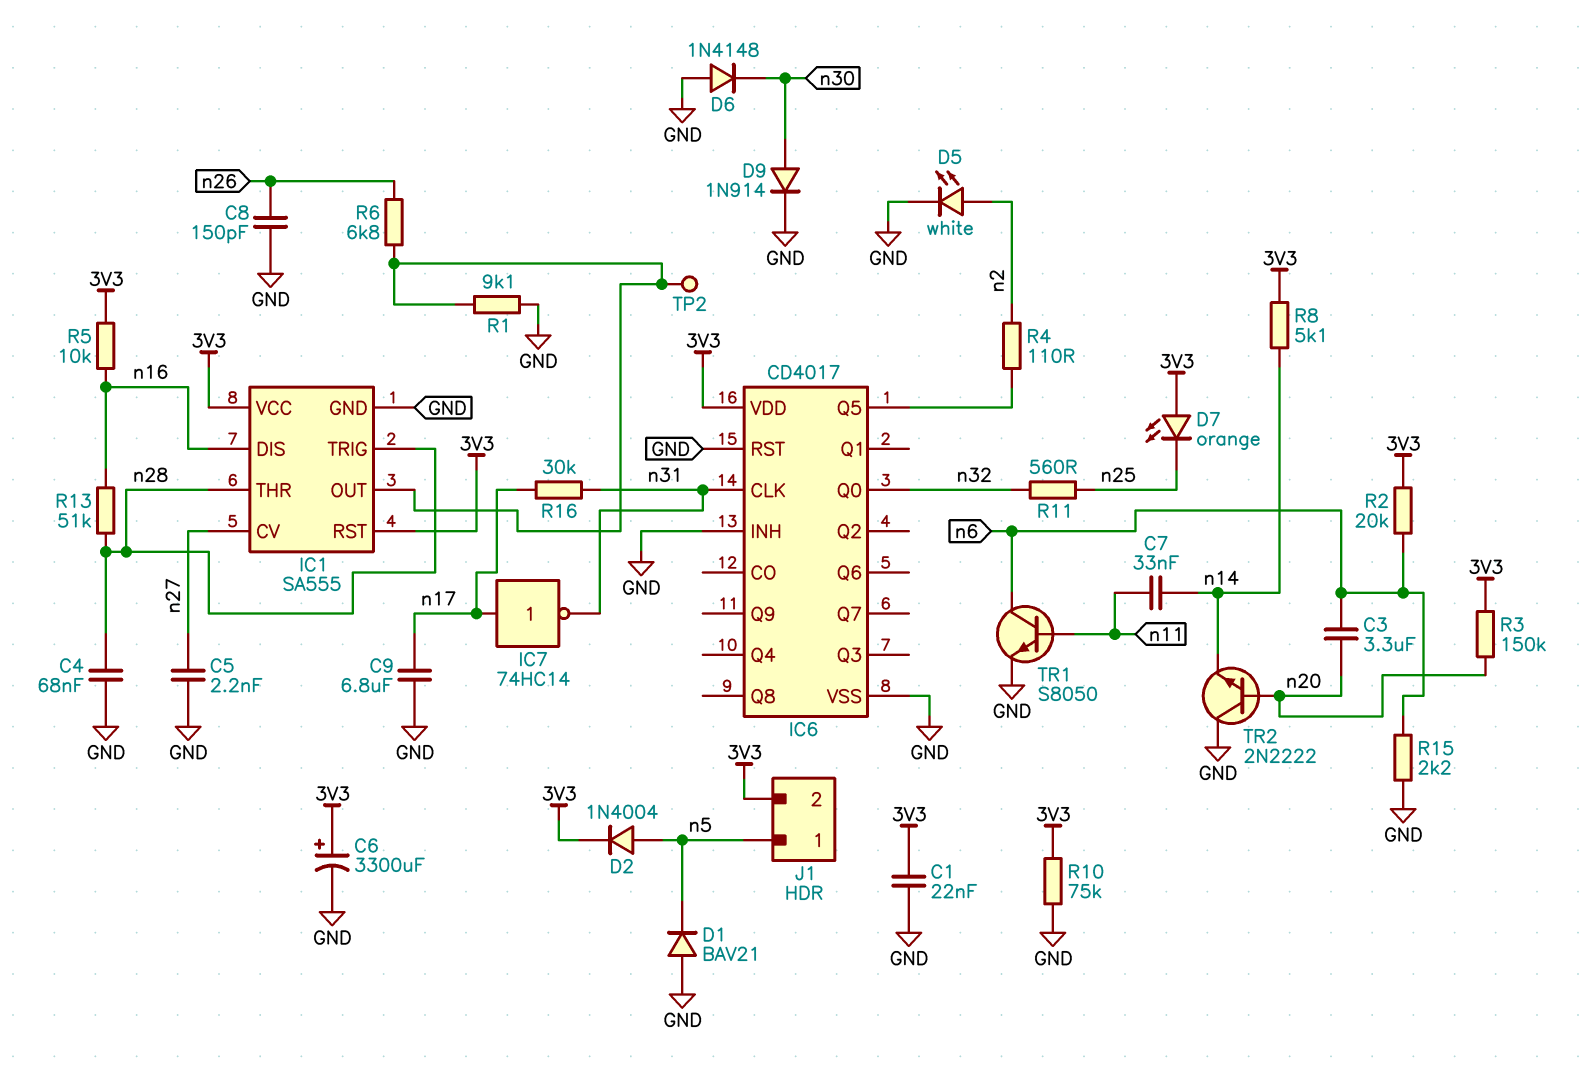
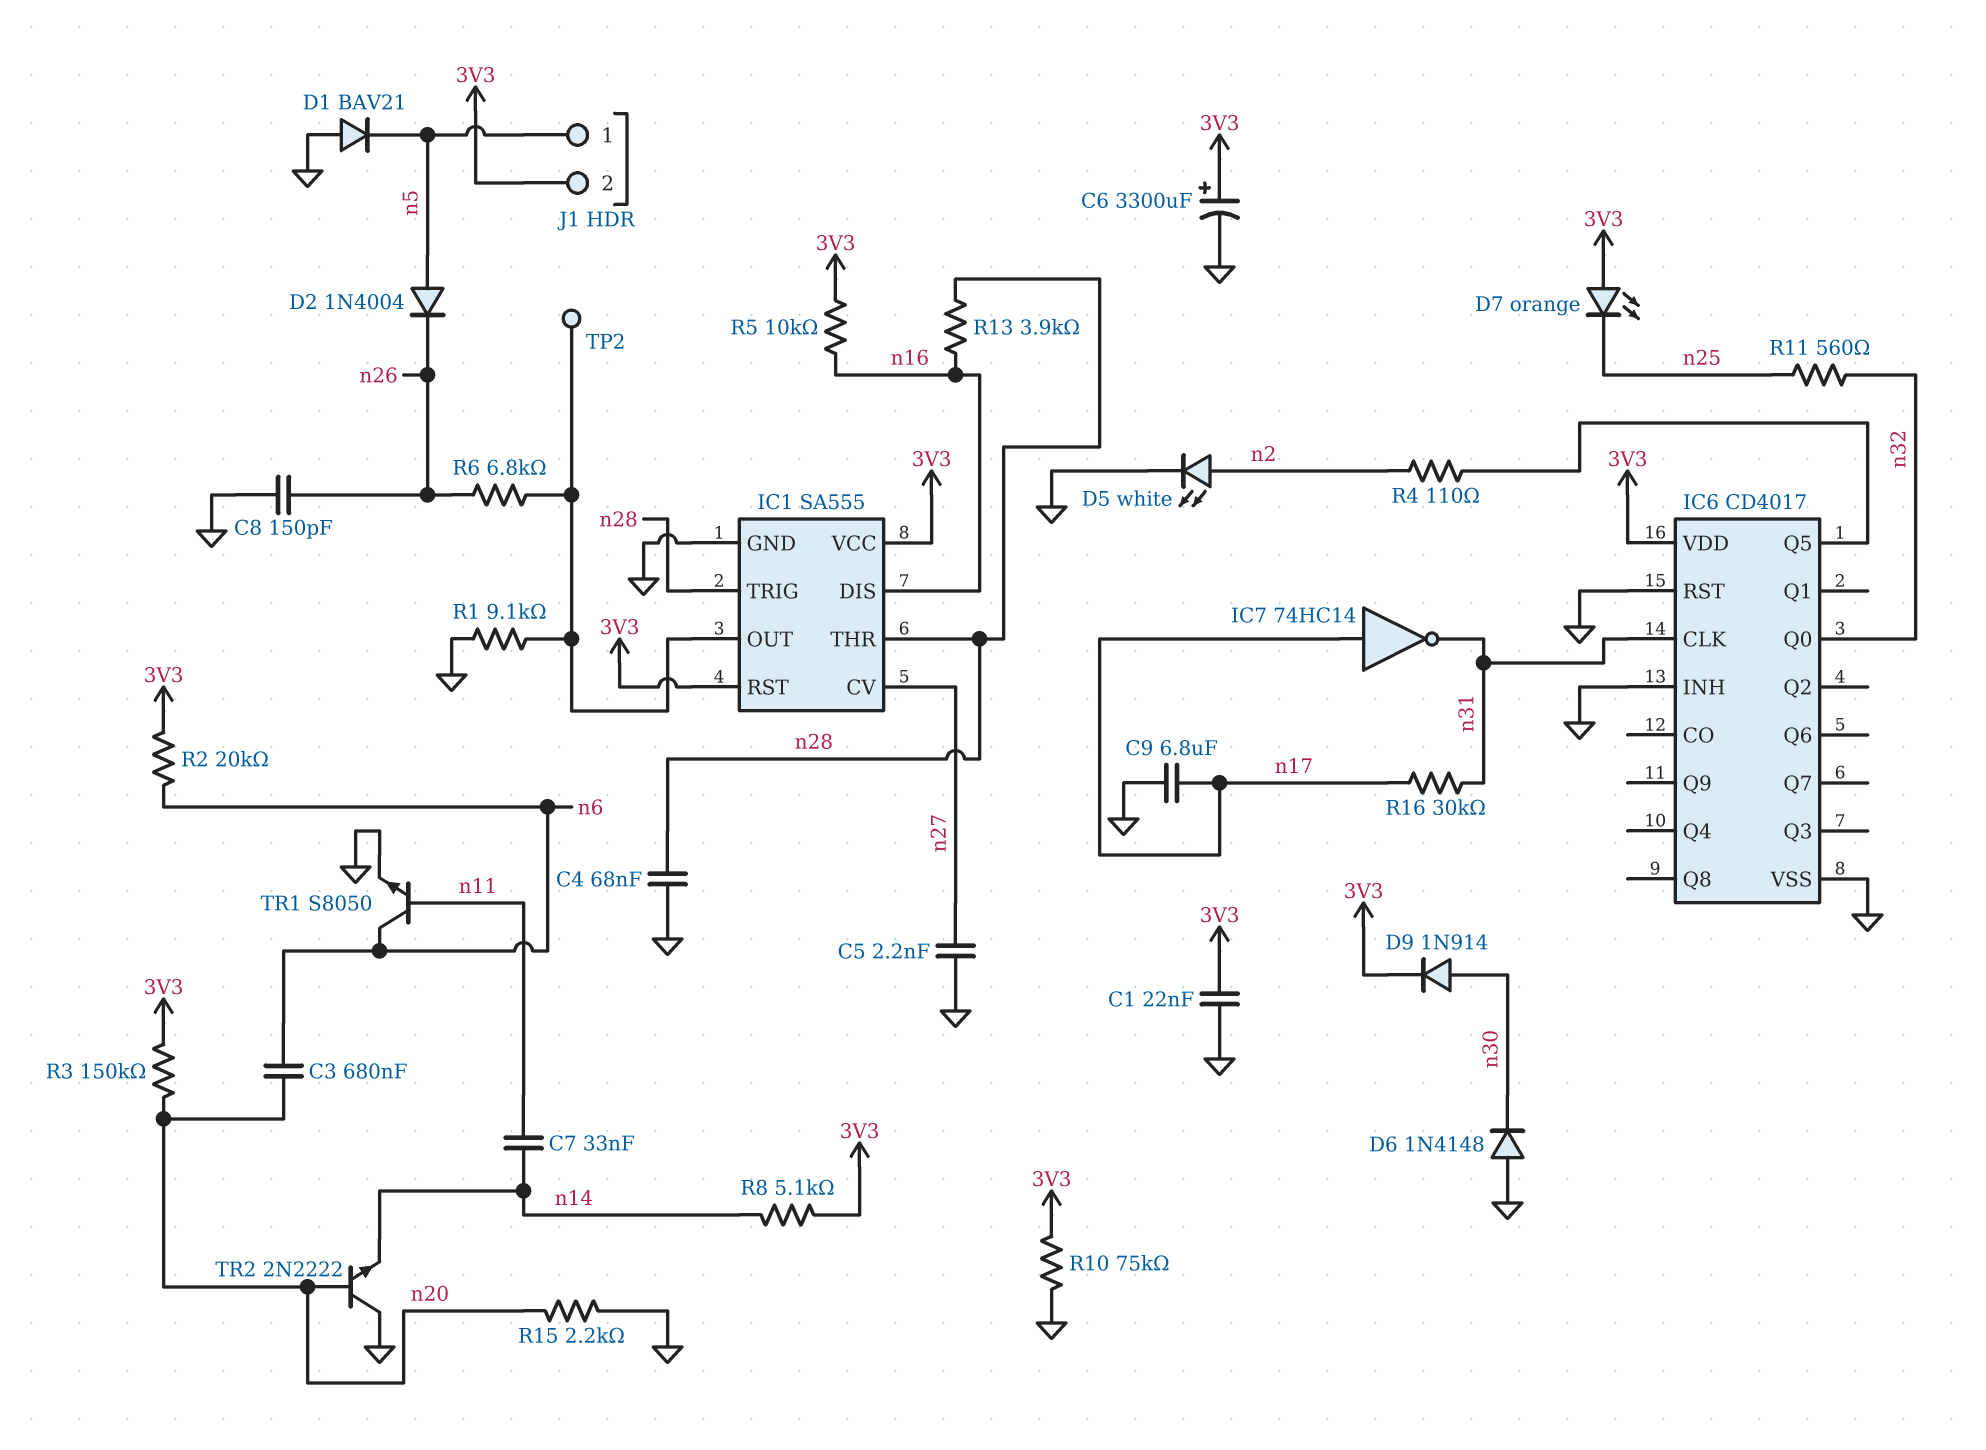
C3: 3.3uF (n6, n20) -> 680nF (n6, n20)
D2: diode 1N4004 (A n5, K 3V3) -> diode 1N4004 (A n5, K n26)
D9: diode 1N914 (A n30, K GND) -> diode 1N914 (A n30, K 3V3)
R13: 51k (n16, n28) -> 3.9k (n16, n28)
R15: 2.2k (GND, n6) -> 2.2k (GND, n20)

